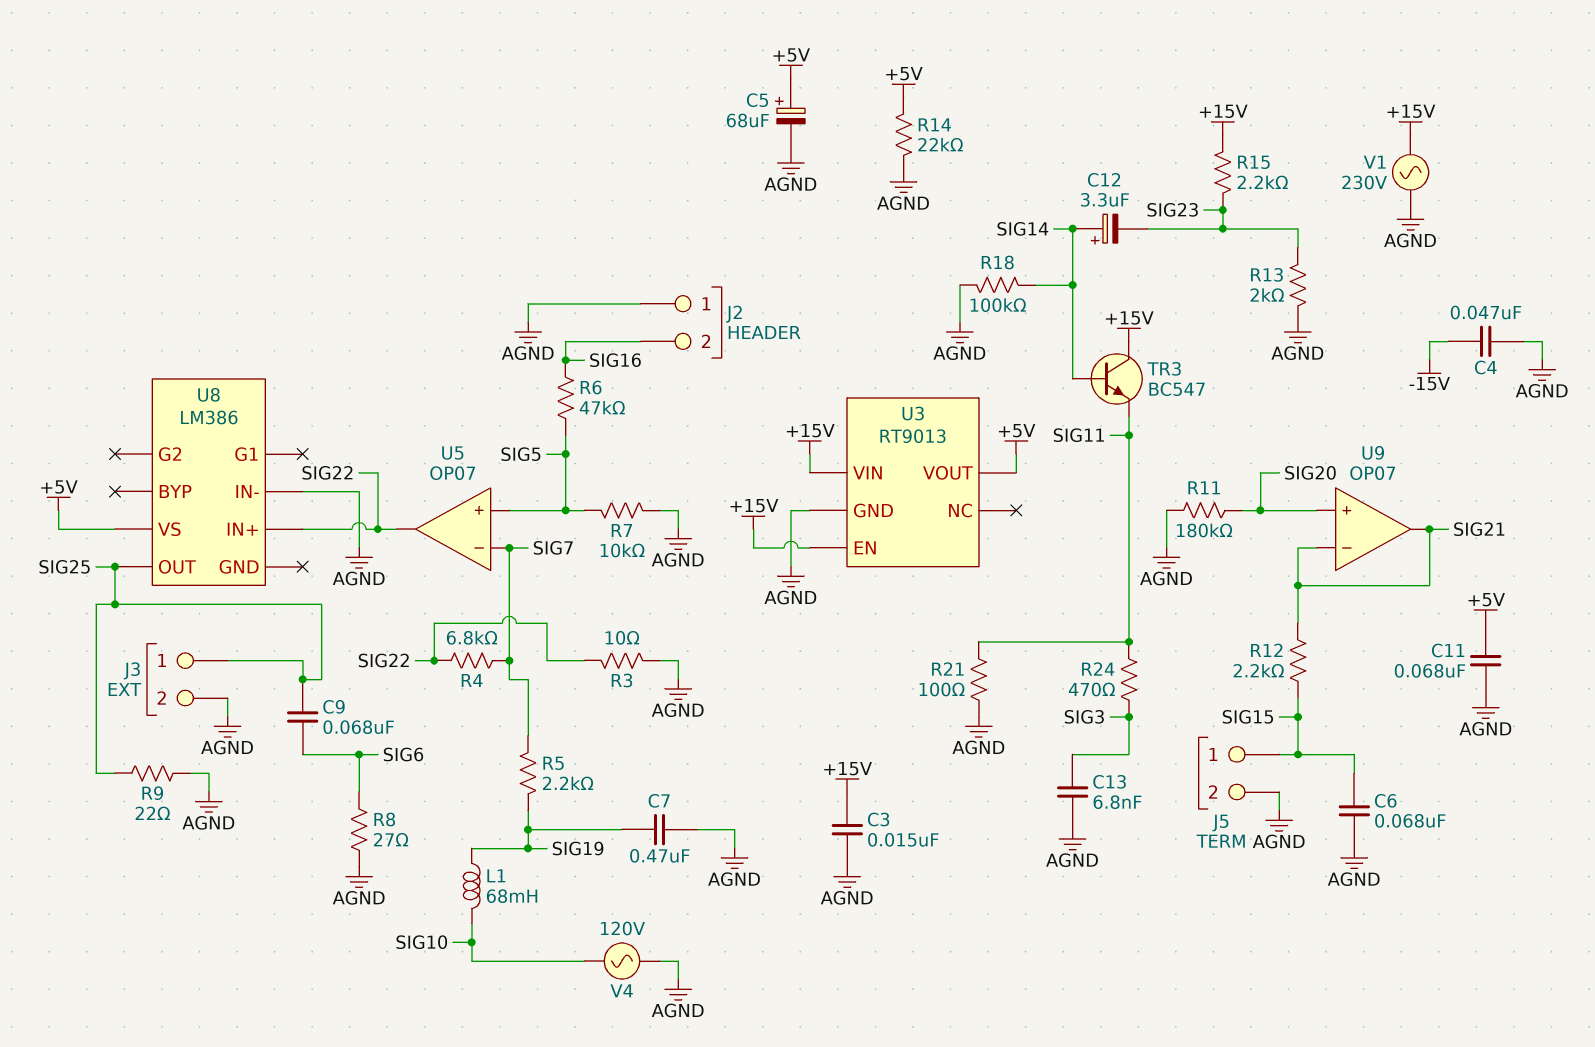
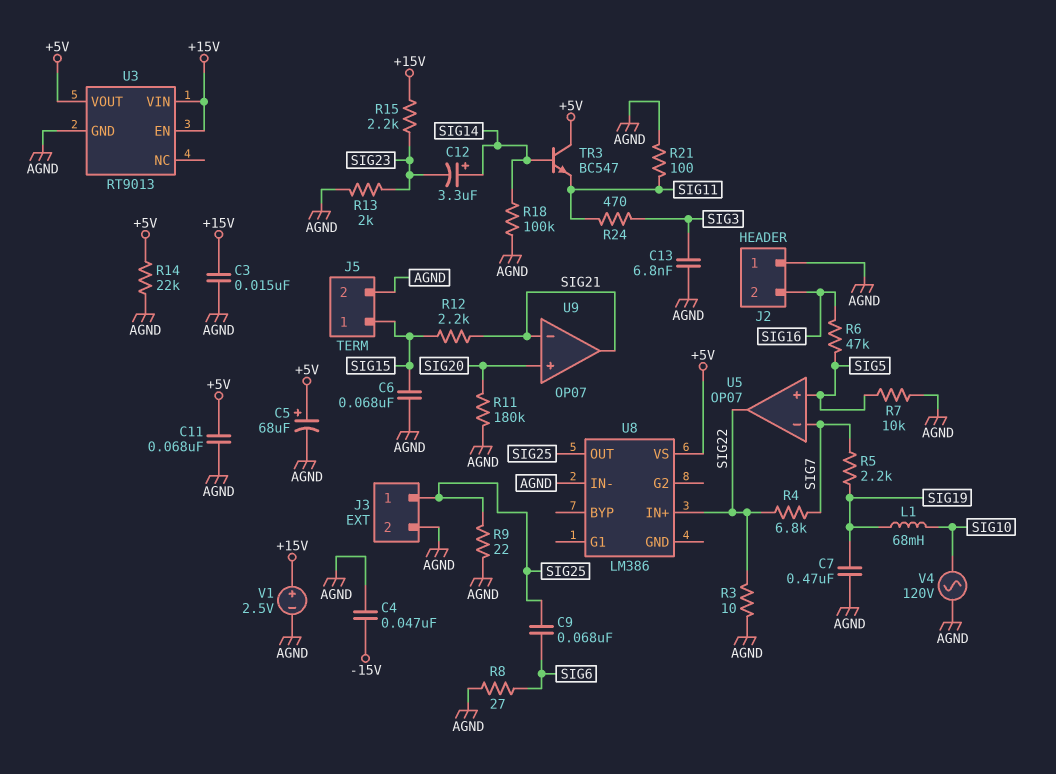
TR3: NPN BC547 (B SIG14, C +15V, E SIG11) -> NPN BC547 (B SIG14, C +5V, E SIG11)
V1: AC 230V (+15V, AGND) -> 2.5V (plus +15V, minus AGND)

